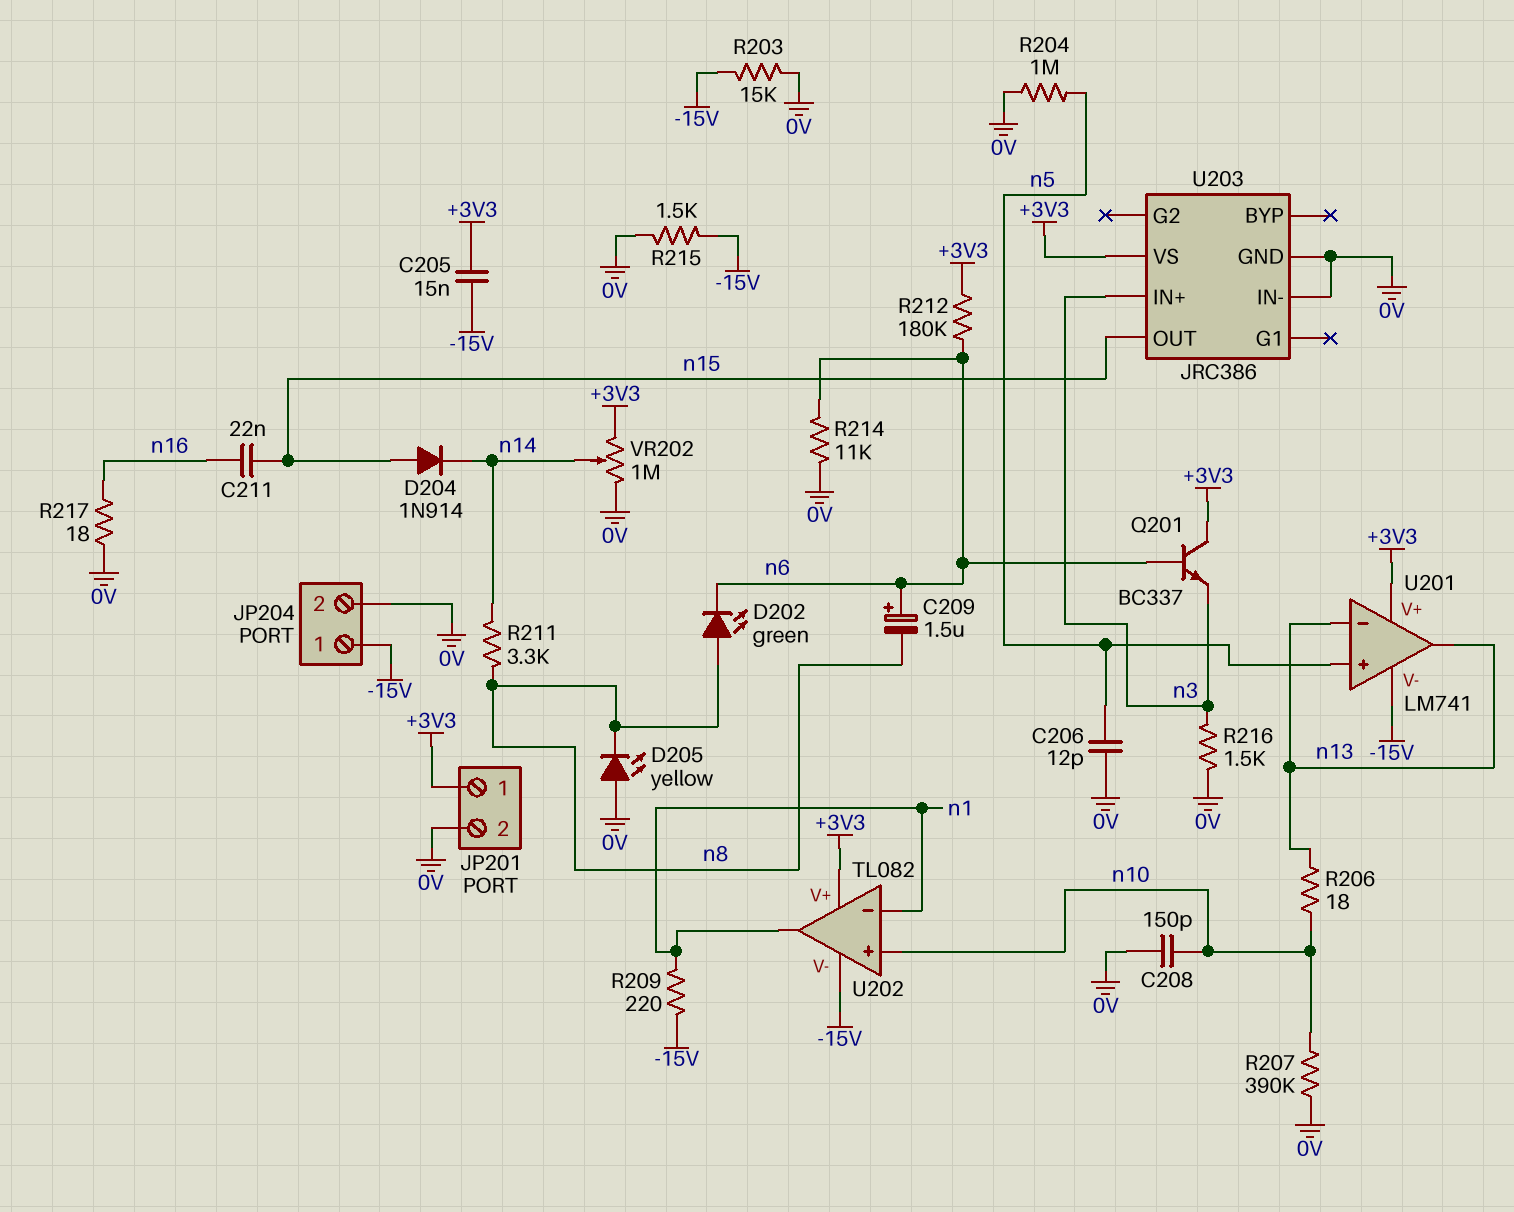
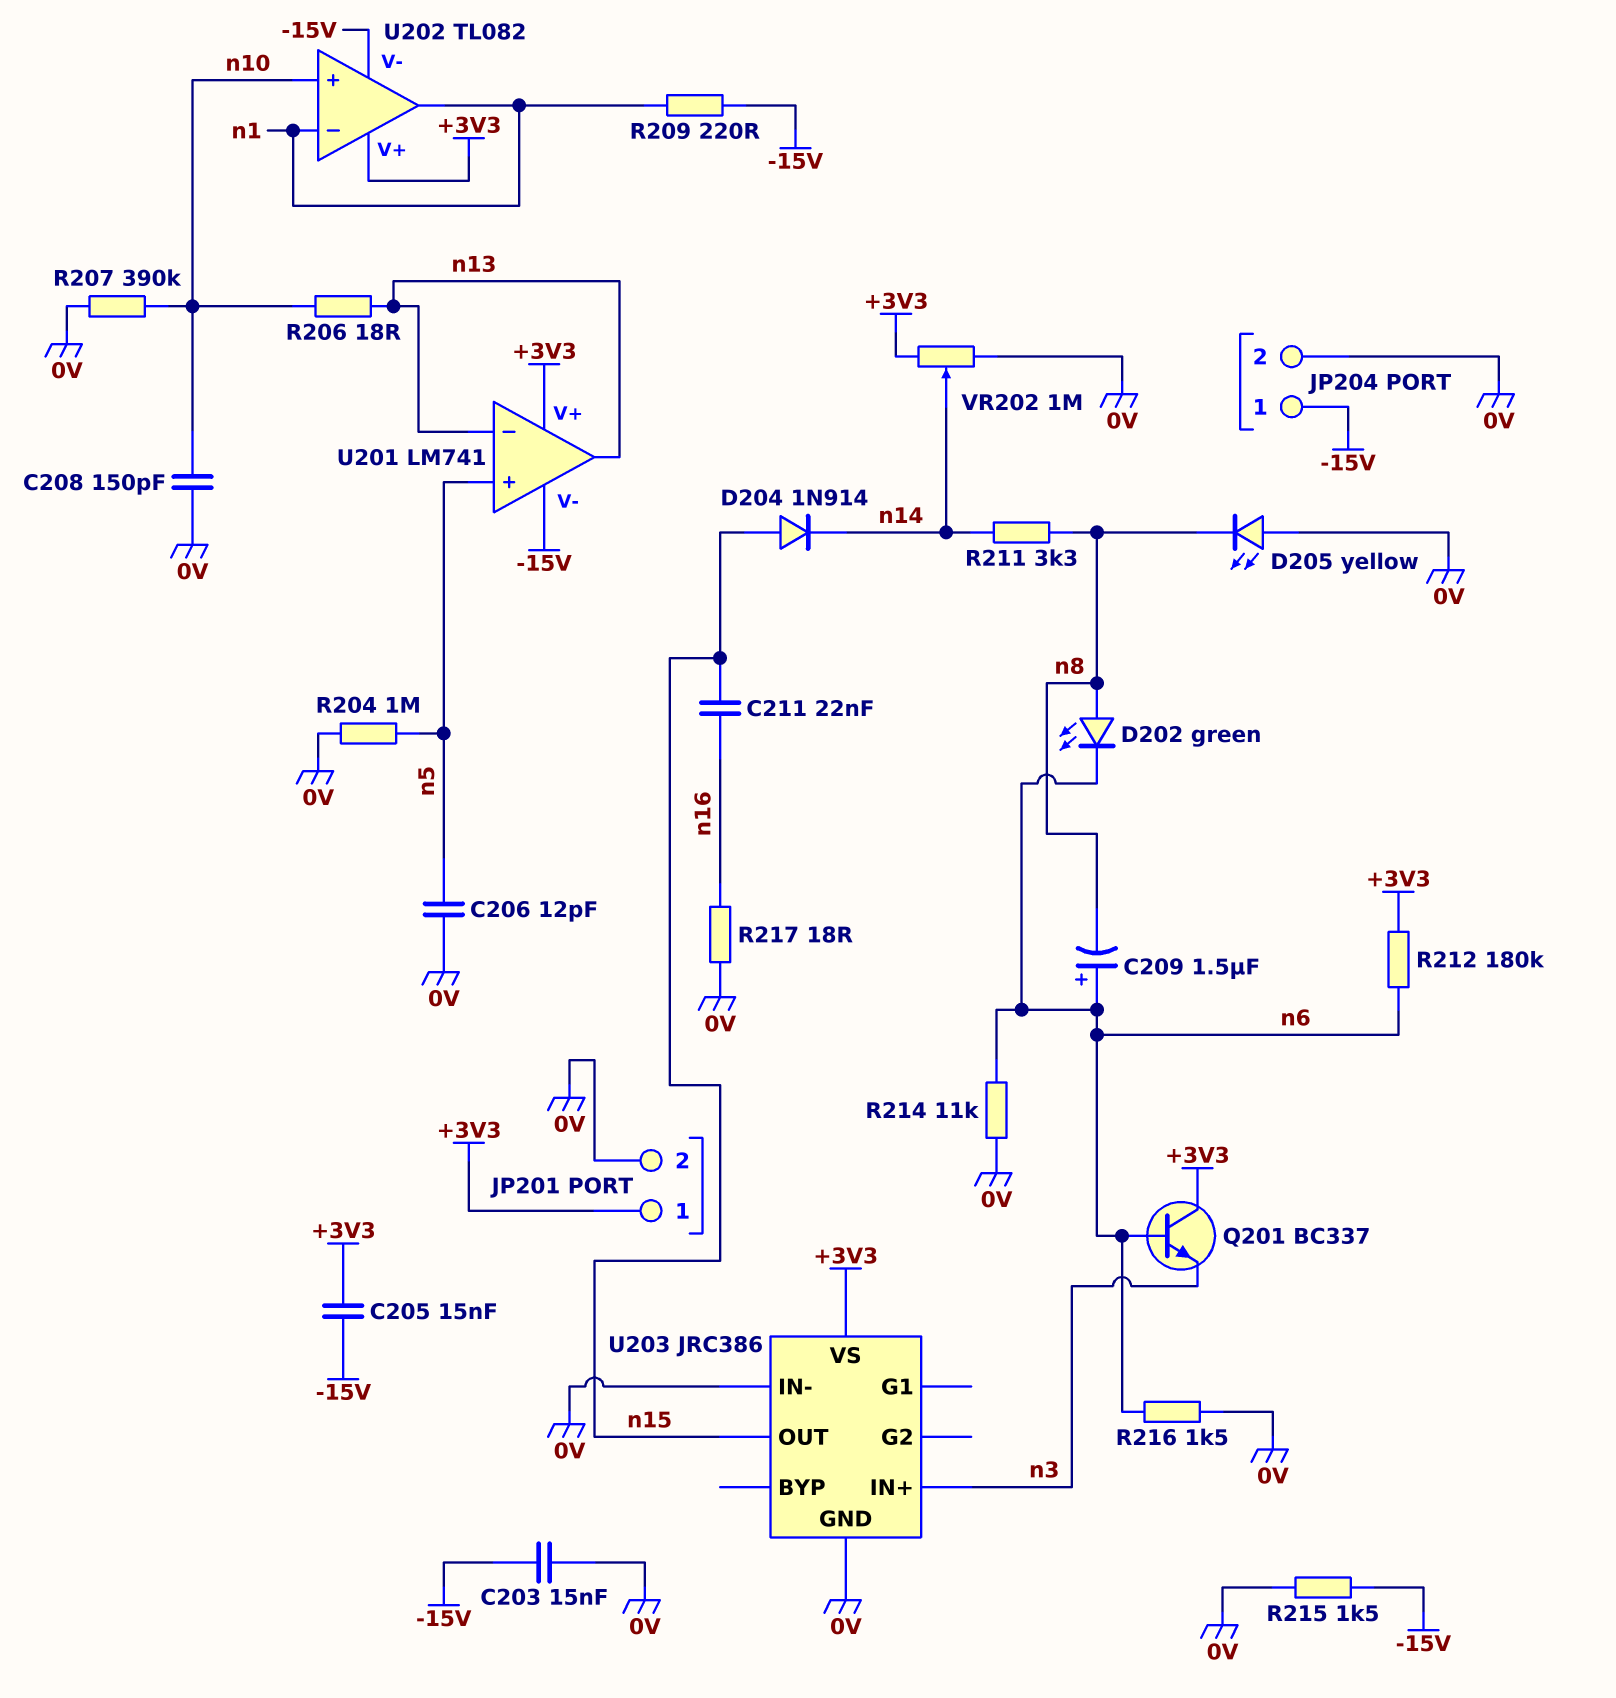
C203: none -> 15nF (-15V, 0V)
R203: 15k (-15V, 0V) -> none
R216: 1.5k (0V, n3) -> 1.5k (0V, n6)

